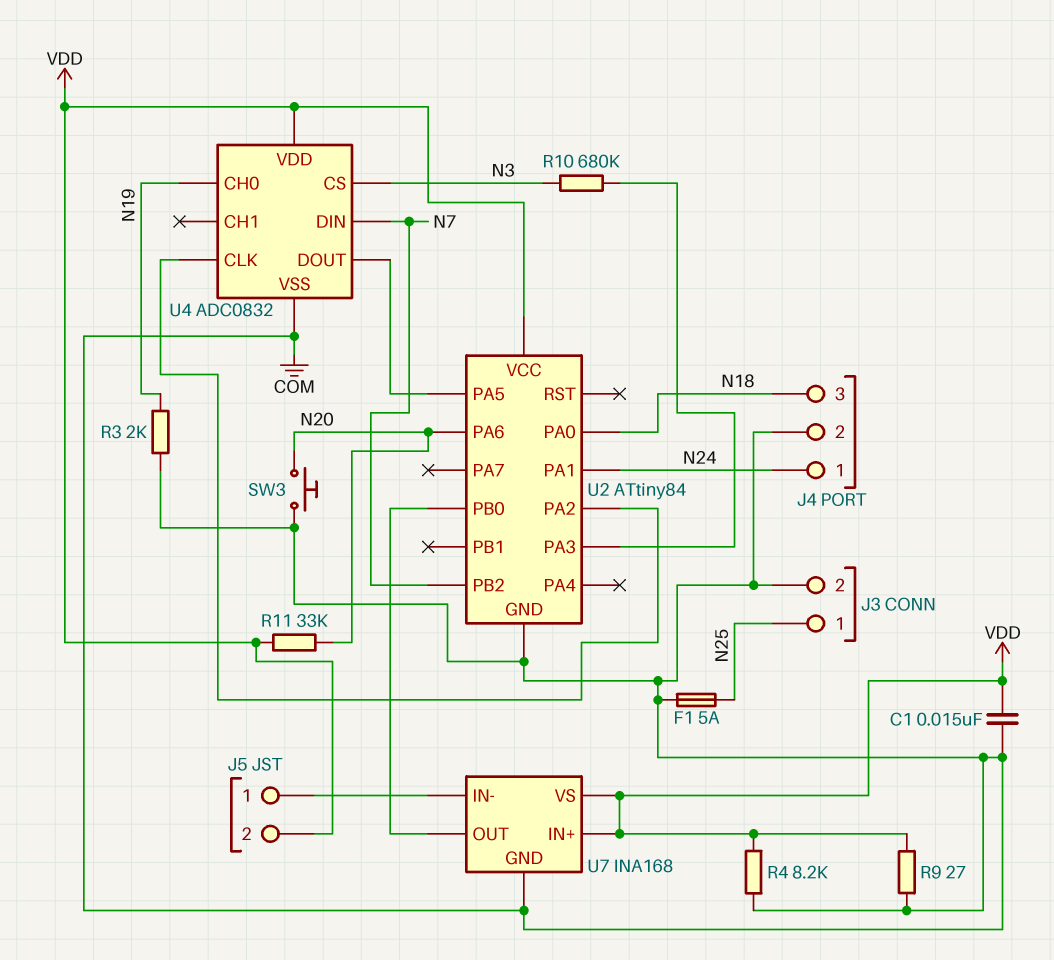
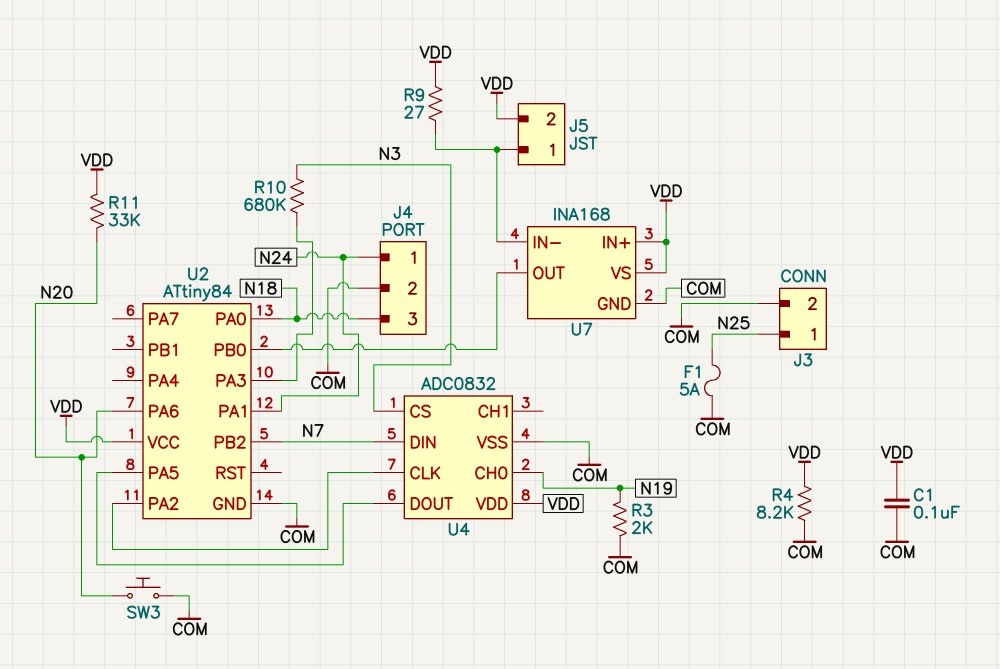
C1: 15nF (COM, VDD) -> 100nF (COM, VDD)
R9: 27 (COM, VDD) -> 27 (J5/1, VDD)

